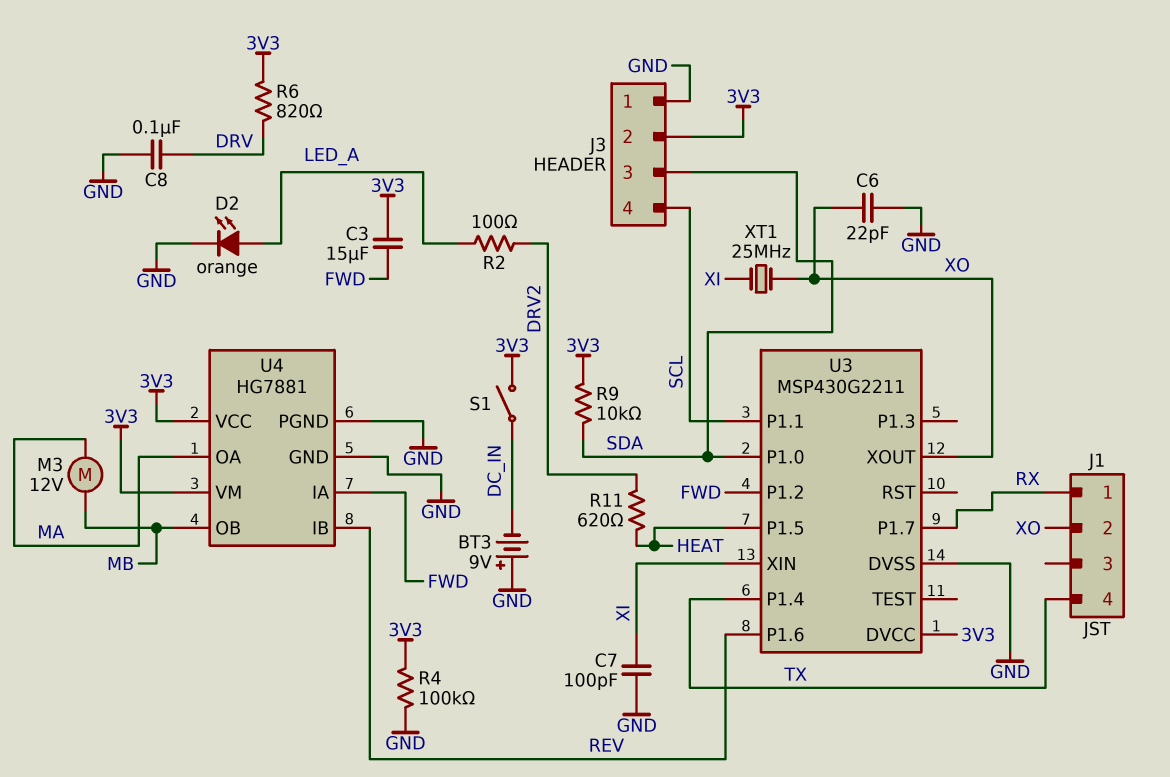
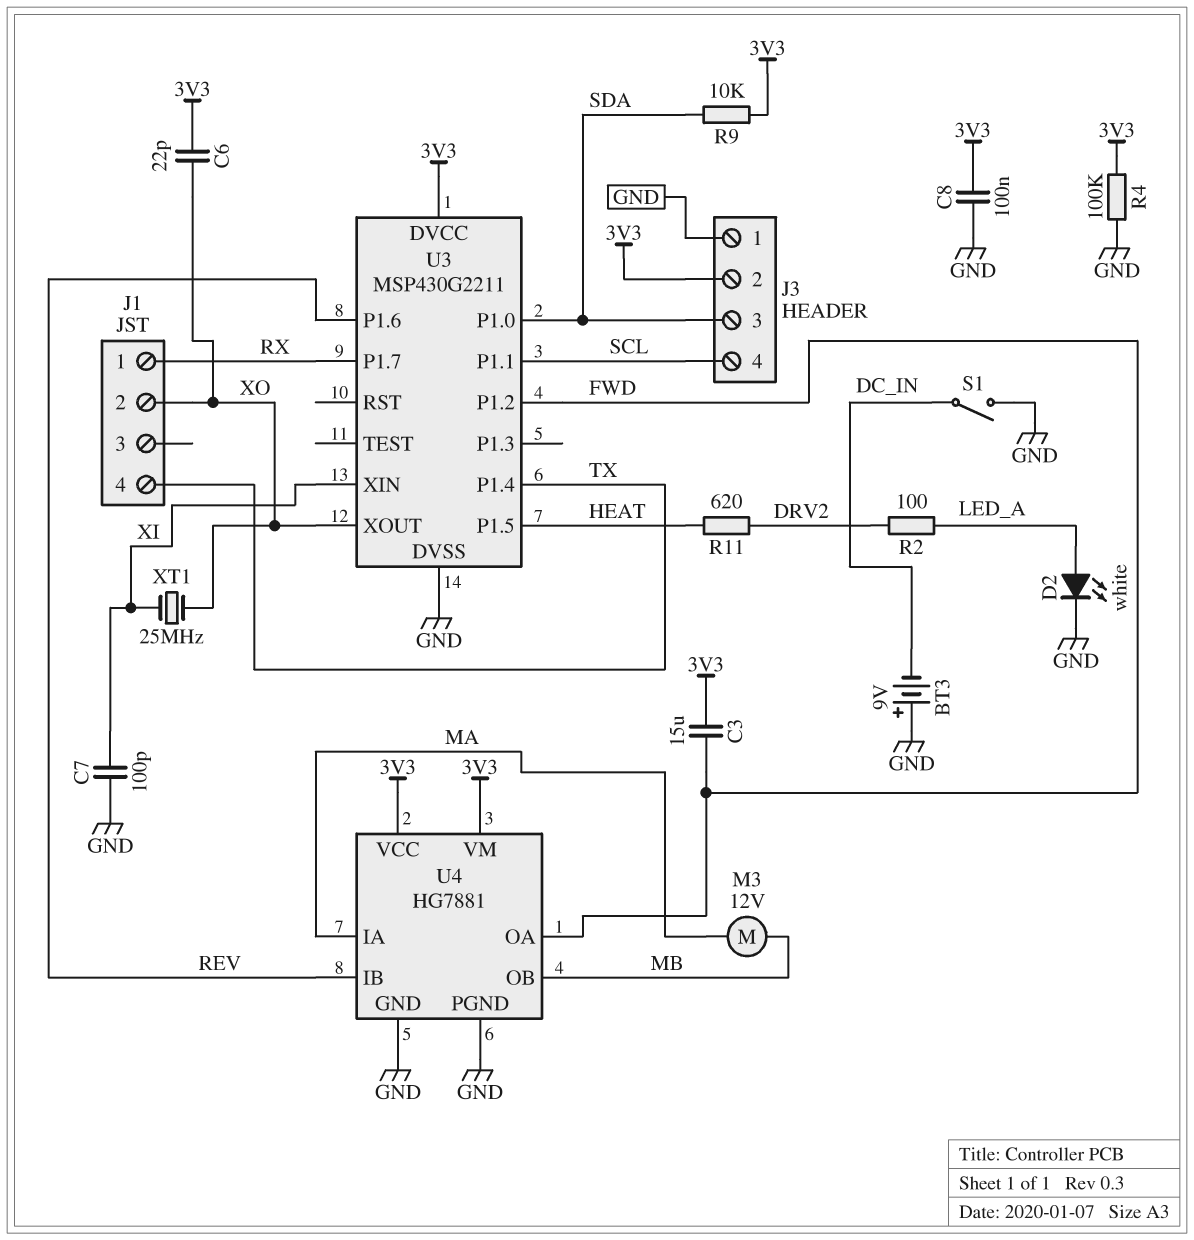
C6: 22pF (GND, XO) -> 22pF (3V3, XO)
C8: 100nF (DRV, GND) -> 100nF (3V3, GND)
D2: LED orange (A LED_A, K GND) -> LED white (A LED_A, K GND)
R6: 820 (3V3, DRV) -> none
S1: switch (3V3, DC_IN) -> switch (DC_IN, GND)
U4 pin IA: FWD -> MA
U4 pin OA: MA -> FWD

